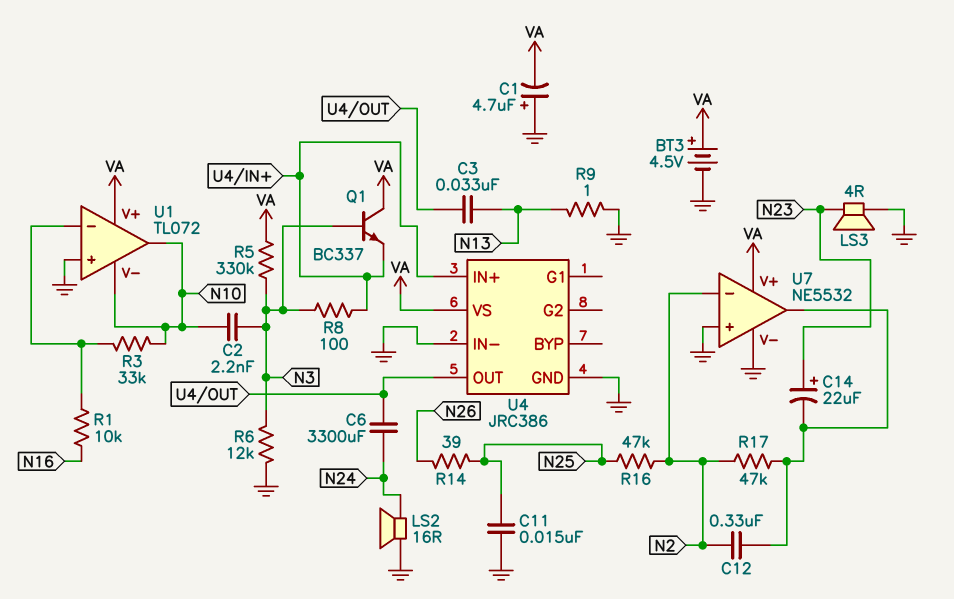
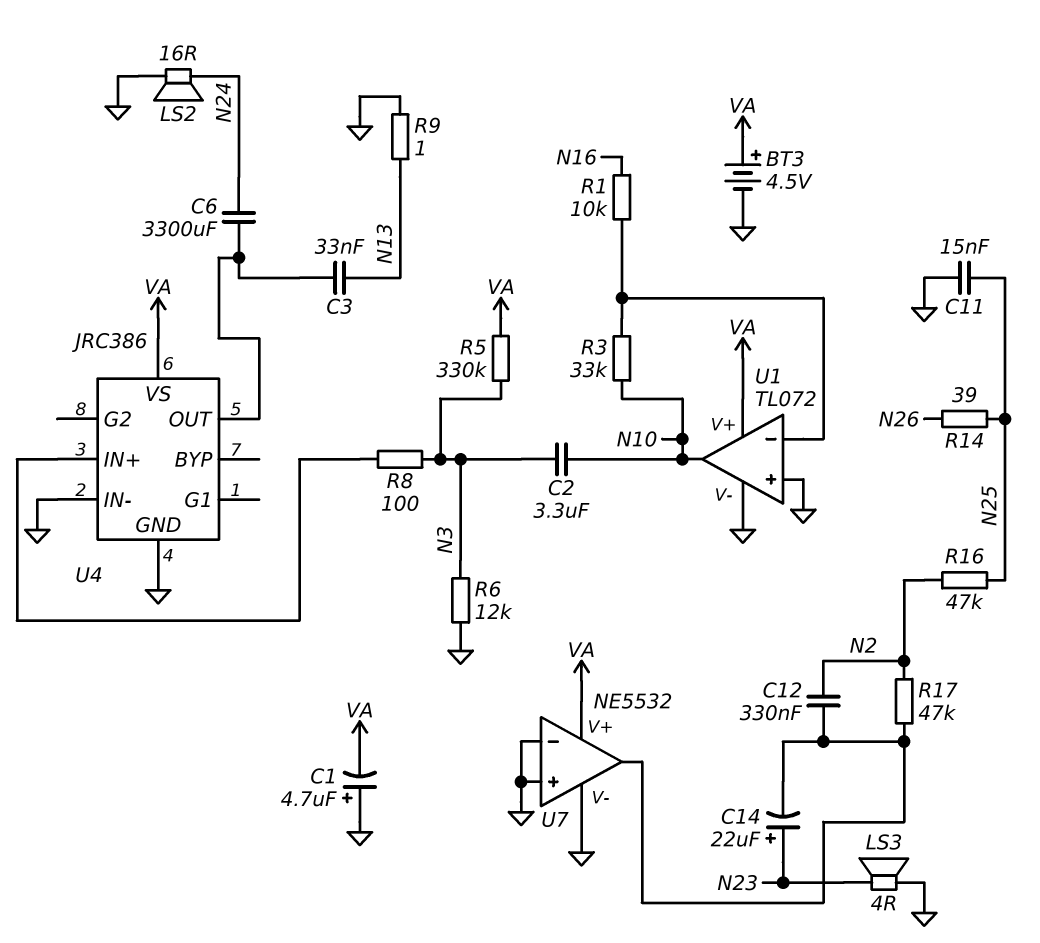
C2: 2.2nF (N3, N10) -> 3.3uF (N3, N10)
Q1: NPN BC337 (B N3, C VA, E U4/IN+) -> none
U1 pin V-: N10 -> GND
U7 pin in-: N2 -> GND

